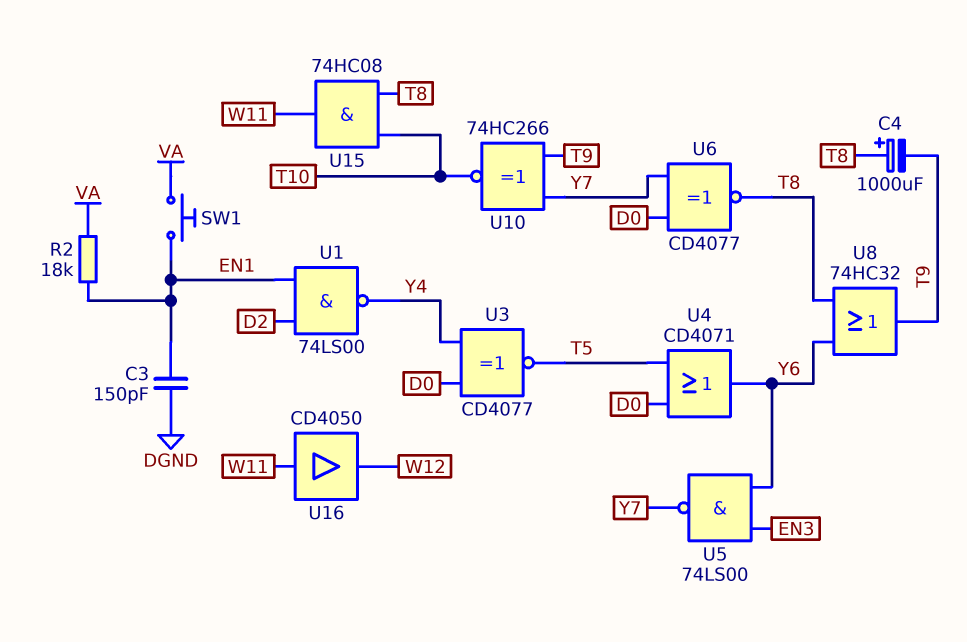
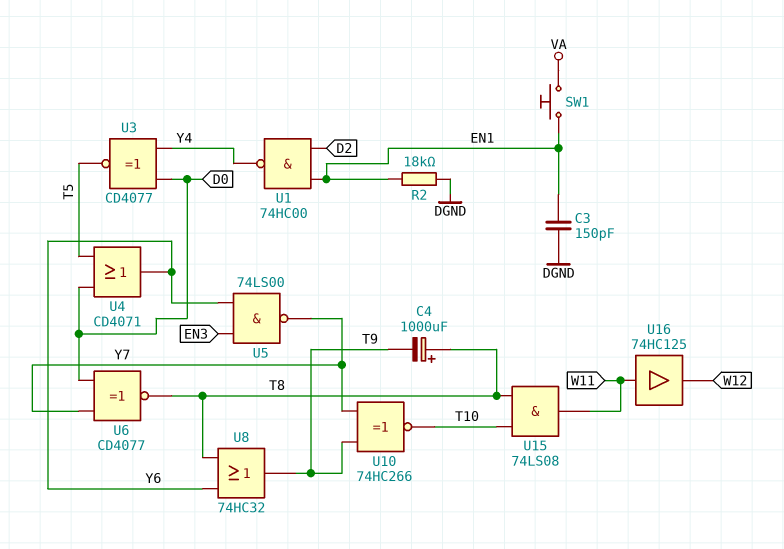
R2: 18k (EN1, VA) -> 18k (DGND, EN1)
U1: NAND 74LS00 (in D2, in EN1, out Y4) -> NAND 74HC00 (in D2, in EN1, out Y4)
U15: AND 74HC08 (in T8, in T10, out W11) -> AND 74LS08 (in T8, in T10, out W11)
U16: buffer CD4050 (in W11, out W12) -> buffer 74HC125 (in W11, out W12)

